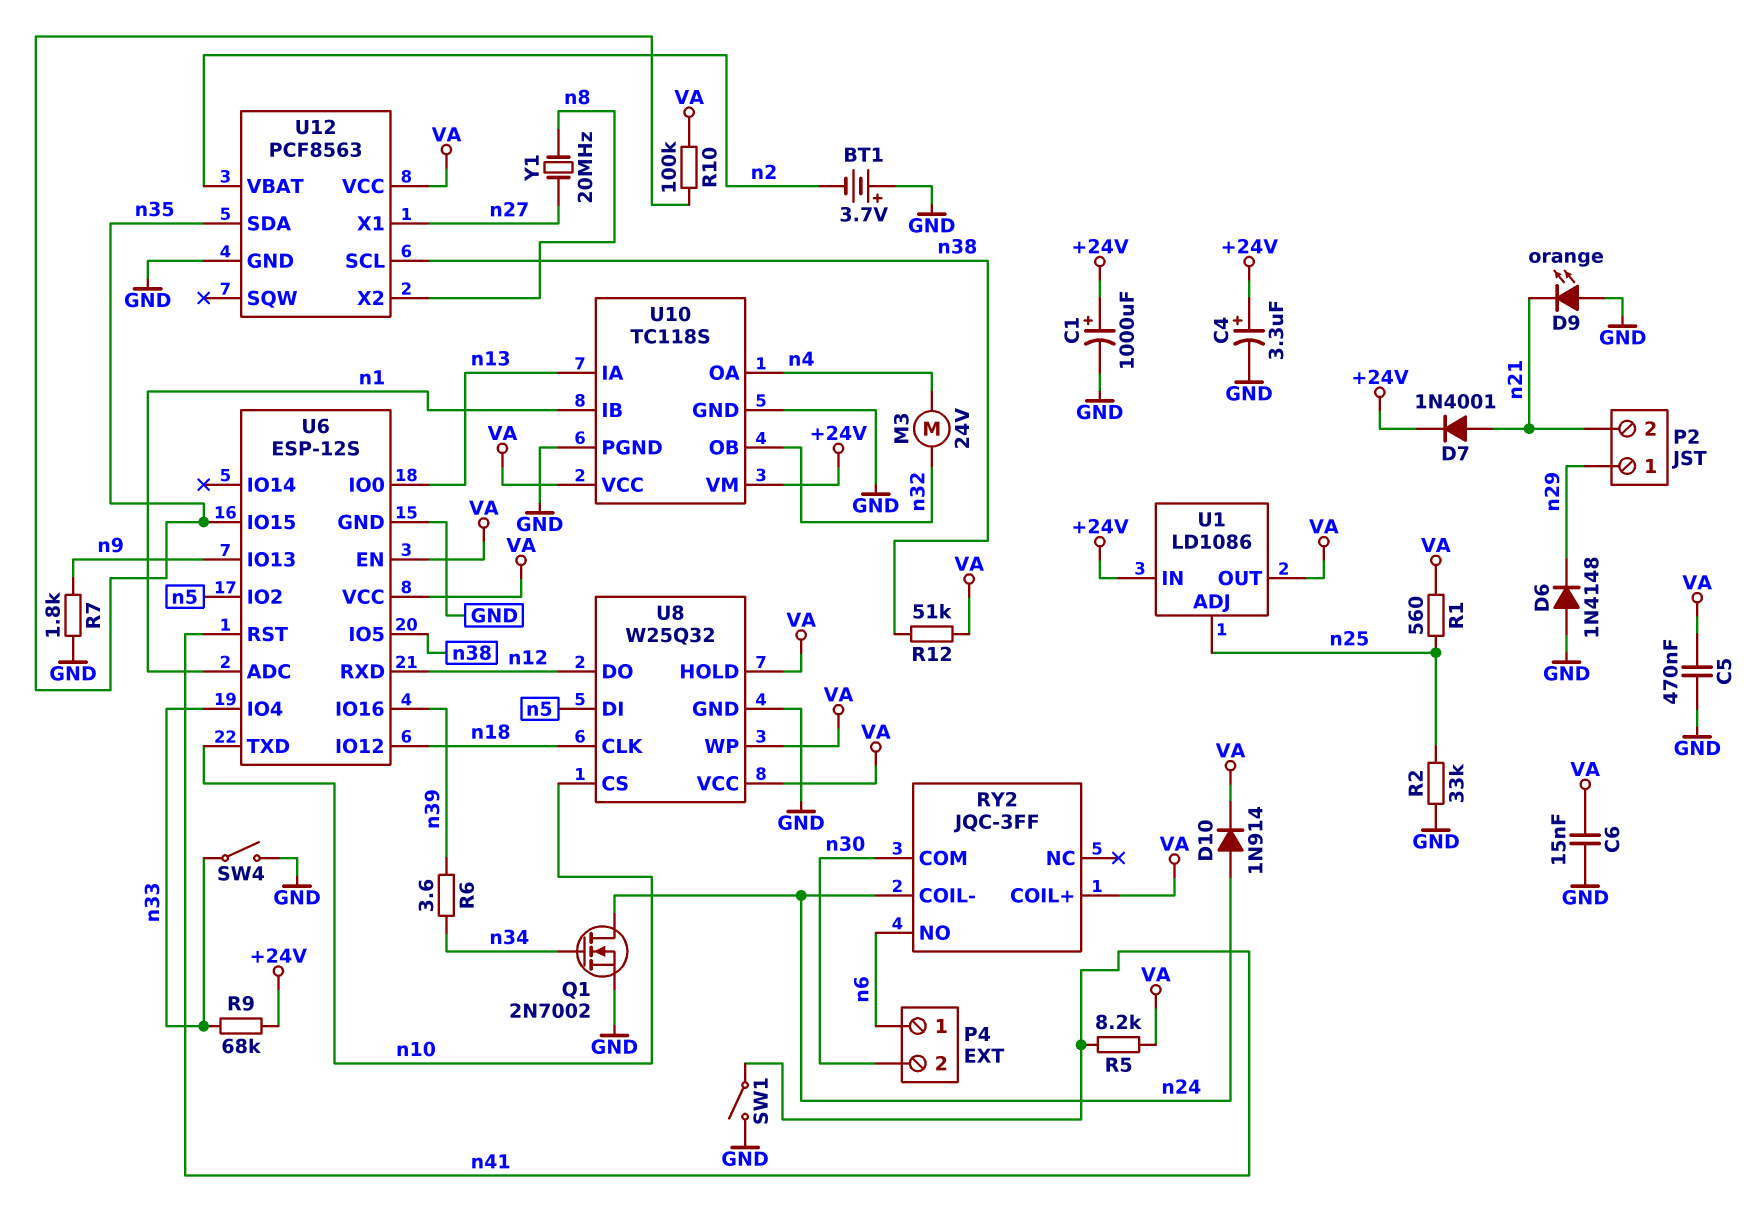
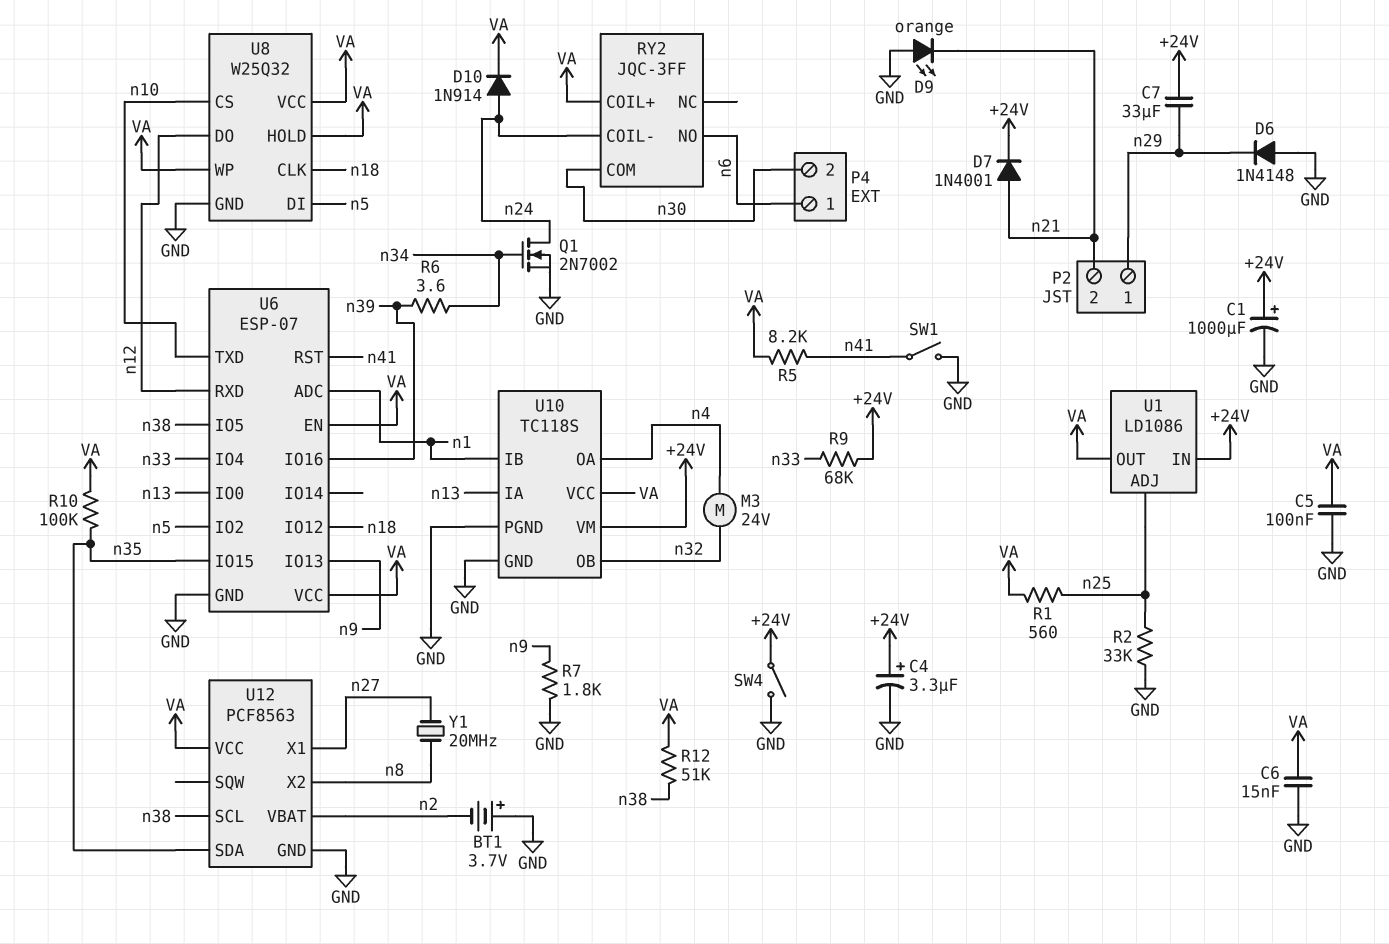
C5: 470nF (GND, VA) -> 100nF (GND, VA)
C7: none -> 33uF (+24V, n29)
SW4: switch (GND, n33) -> switch (+24V, GND)
U6: ESP-12S -> ESP-07

